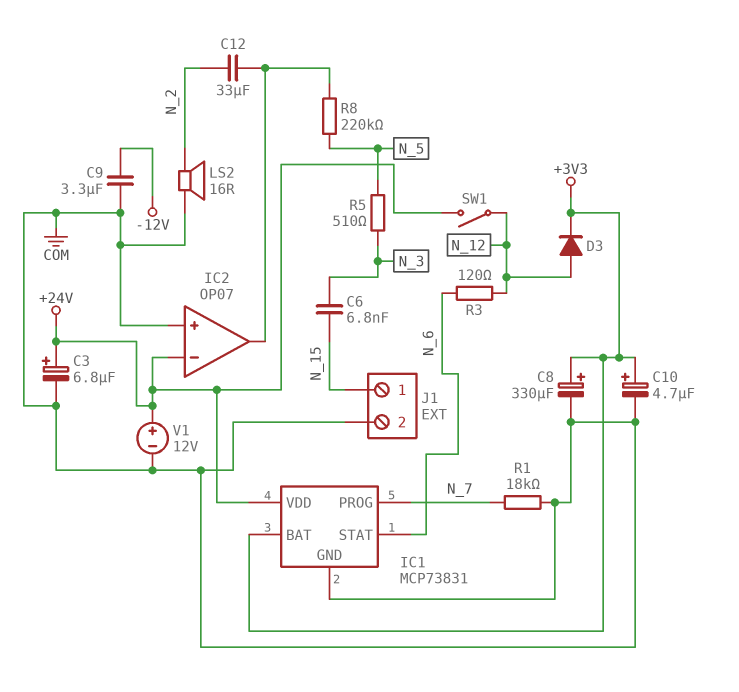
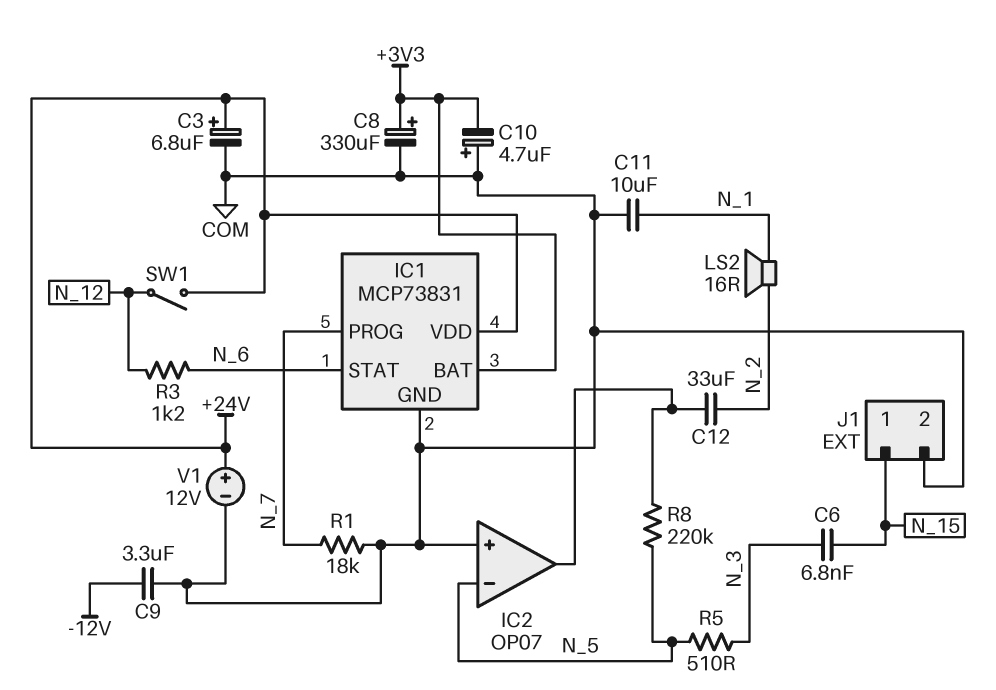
C10: 4.7uF (plus +3V3, minus COM) -> 4.7uF (plus COM, minus +3V3)
C11: none -> 10uF (COM, N_1)
D3: diode (A N_12, K +3V3) -> none
IC2 pin in-: +24V -> N_5
LS2: speaker 16R (COM, N_2) -> speaker 16R (N_1, N_2)
R3: 120 (N_6, N_12) -> 1.2k (N_6, N_12)

